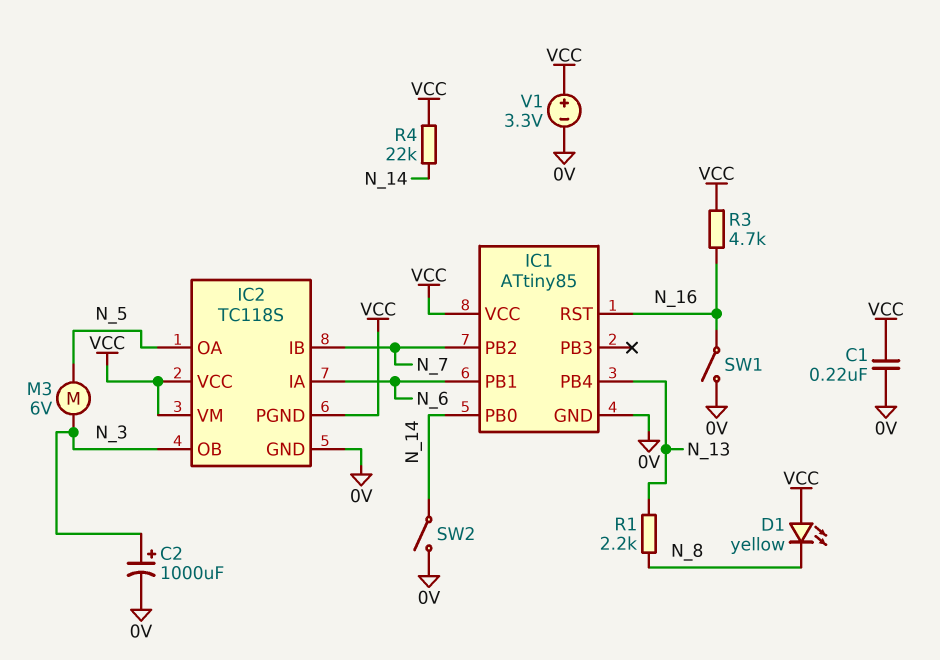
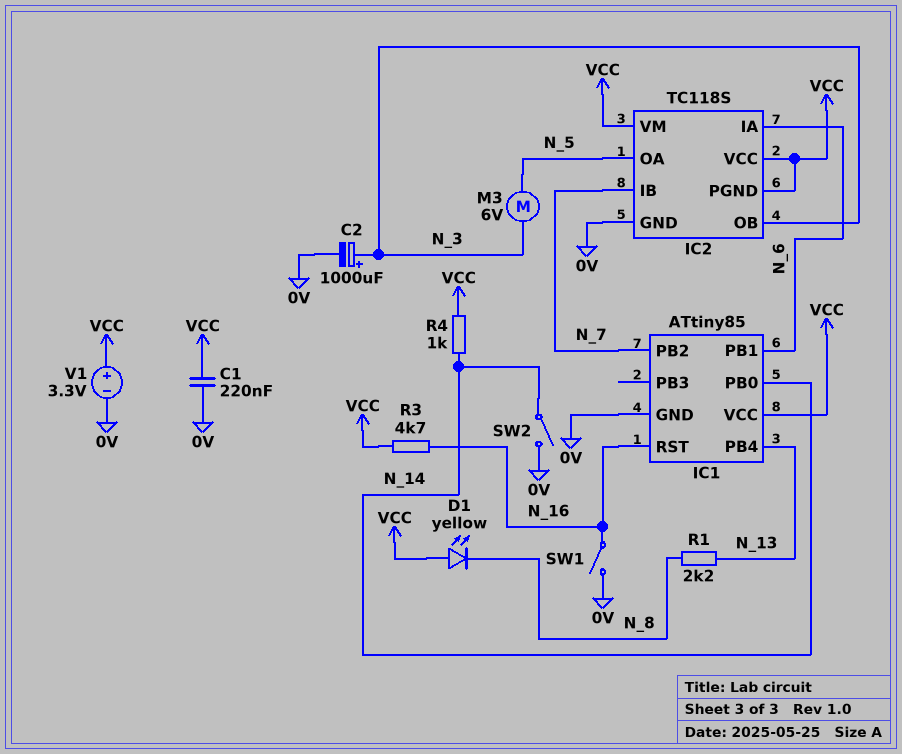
R4: 22k (N_14, VCC) -> 1k (N_14, VCC)

